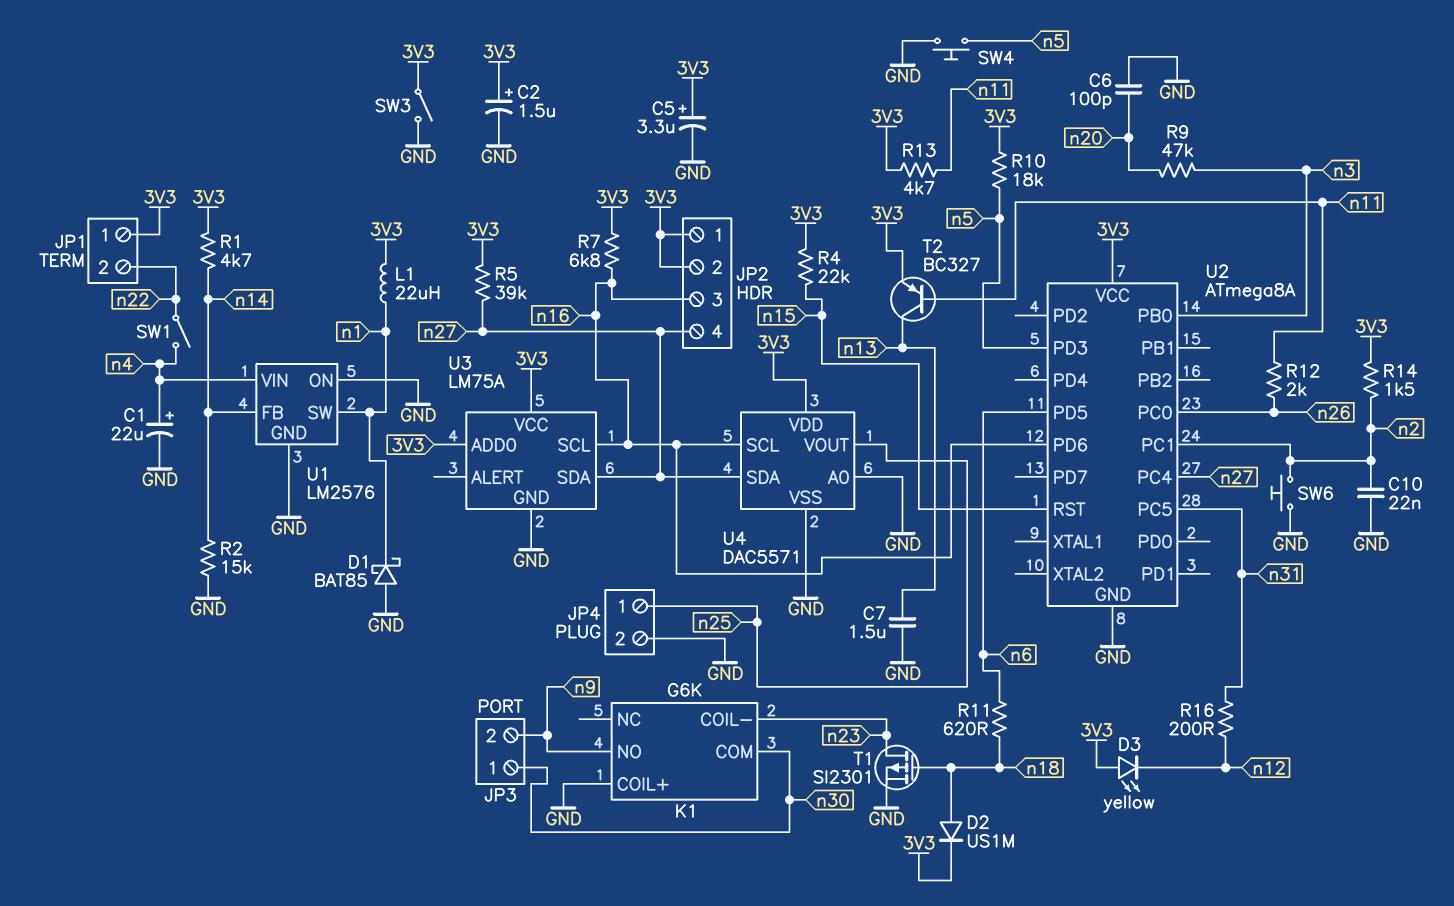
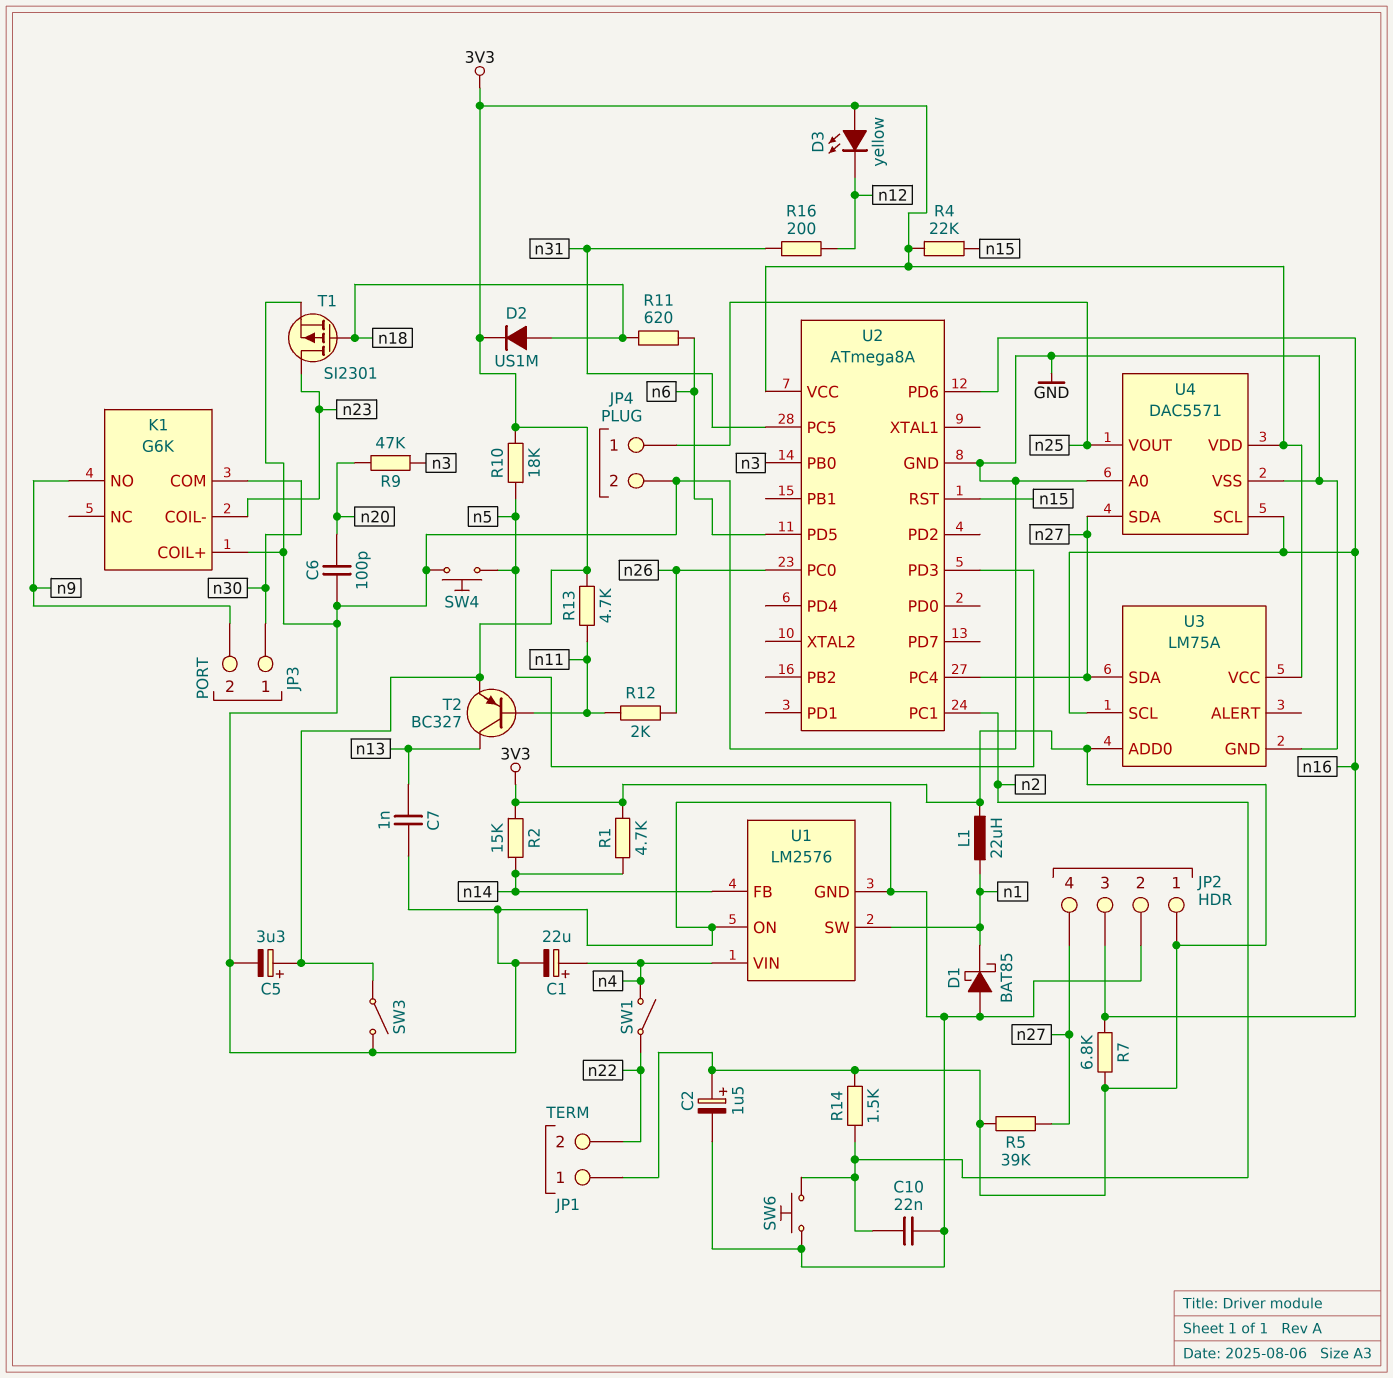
C7: 1.5uF (GND, n13) -> 1nF (GND, n13)
JP2 pin 2: 3V3 -> GND
R2: 15k (GND, n14) -> 15k (3V3, n14)

